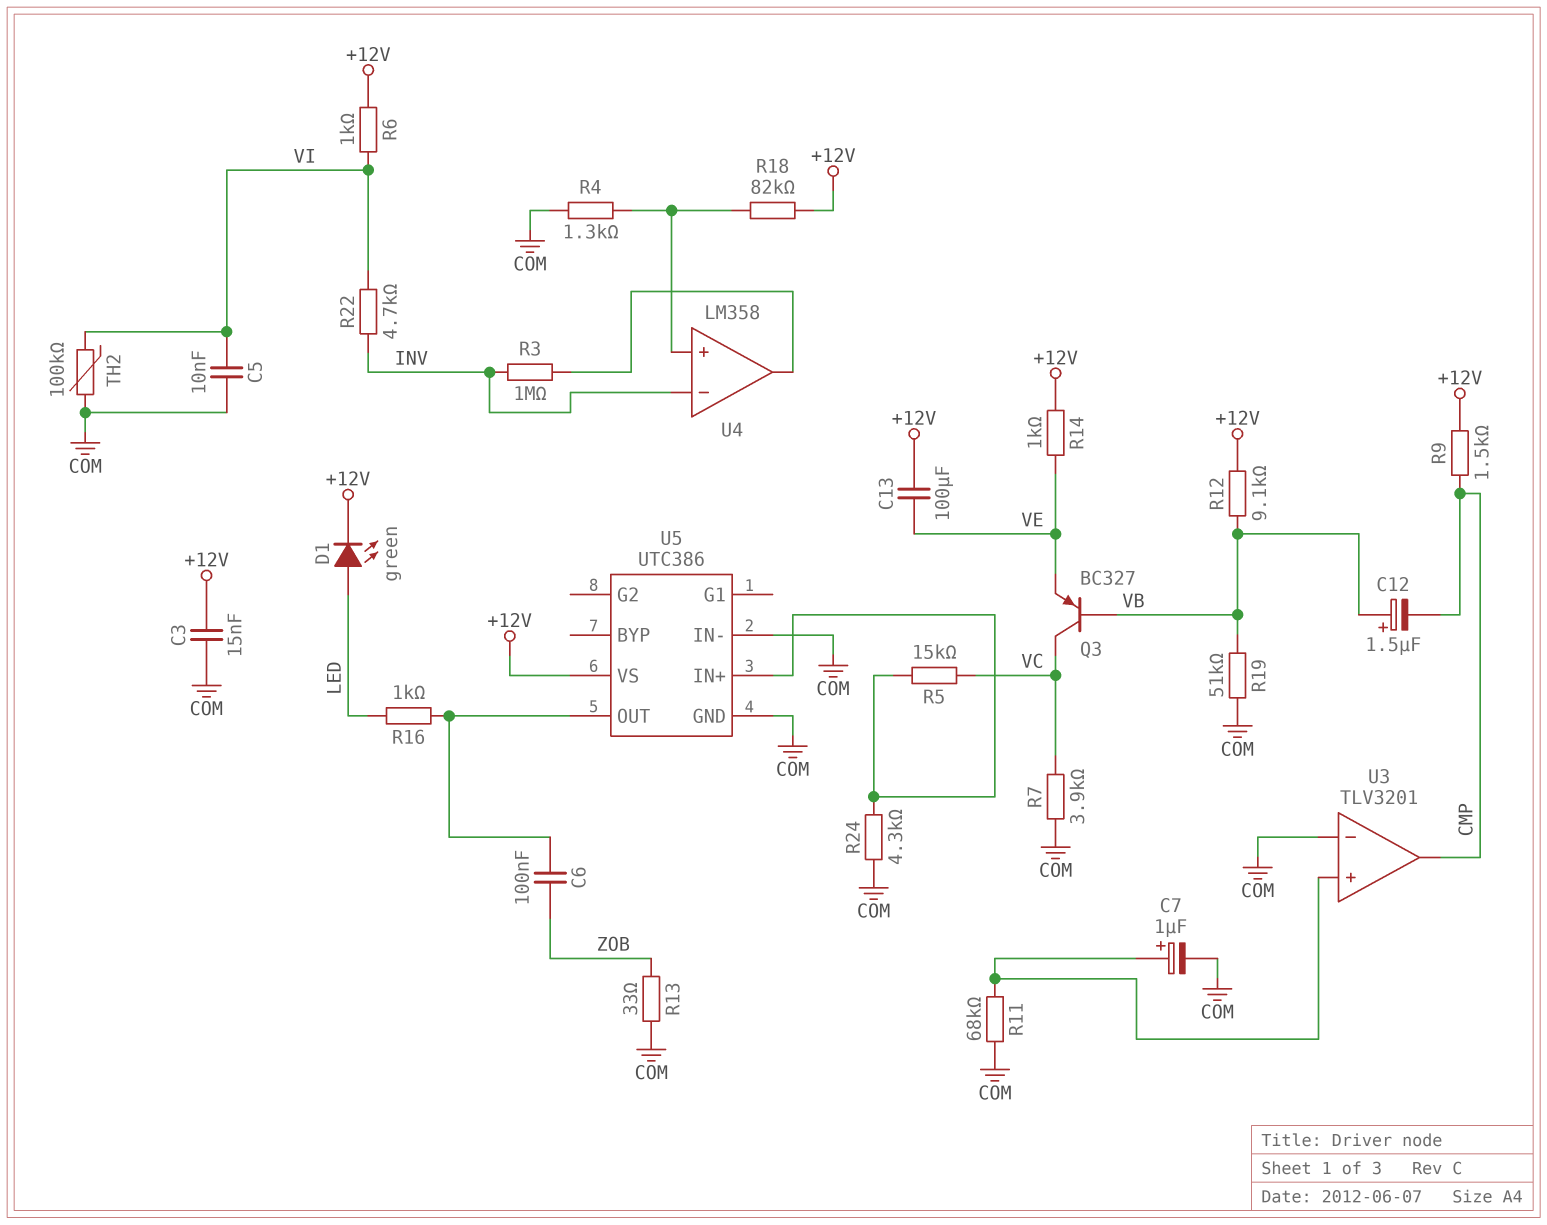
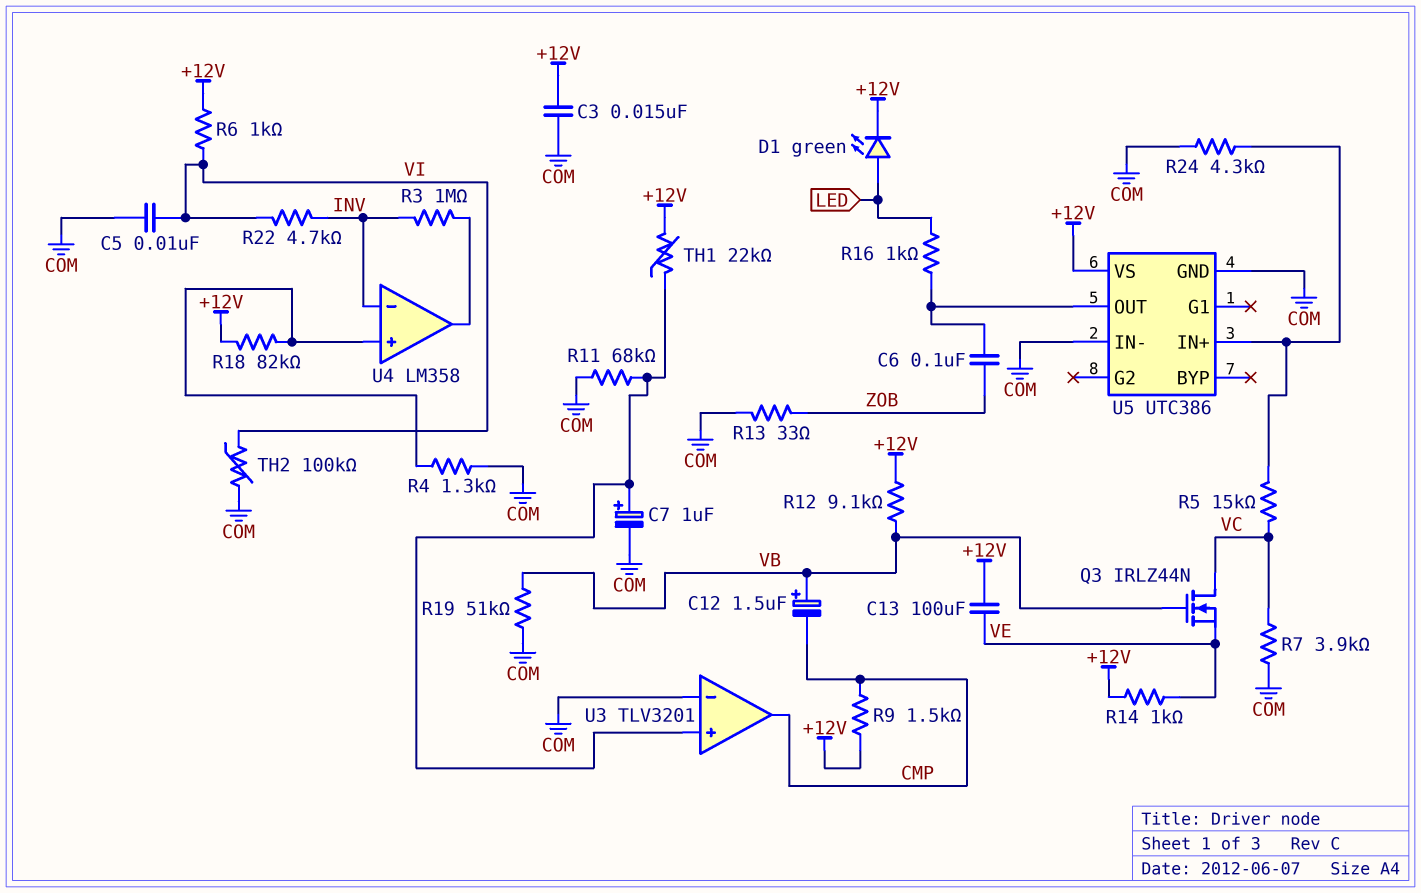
Q3: PNP BC327 (B VB, C VC, E VE) -> NMOS IRLZ44N (G VB, D VC, S VE)
TH1: none -> 22k (+12V, U3/in+)

